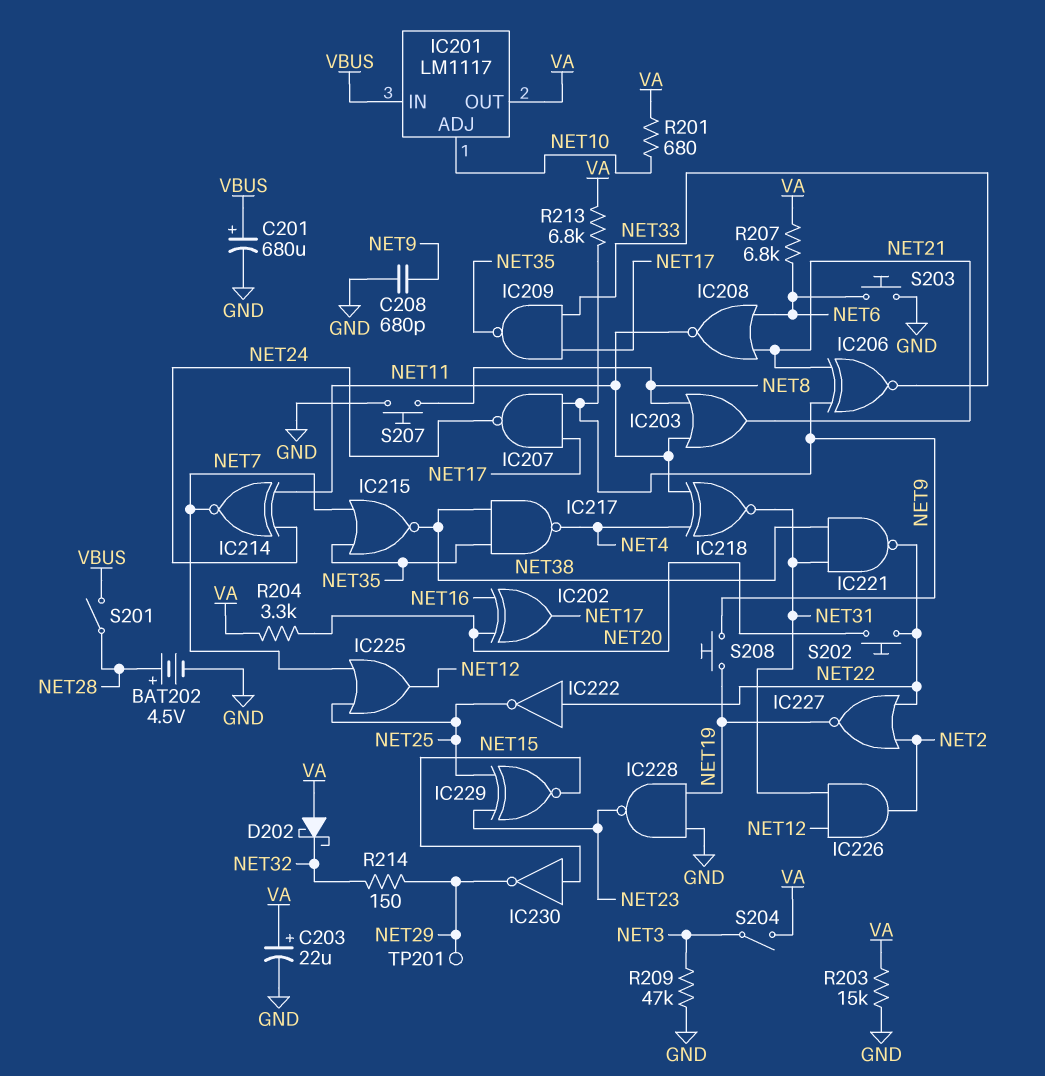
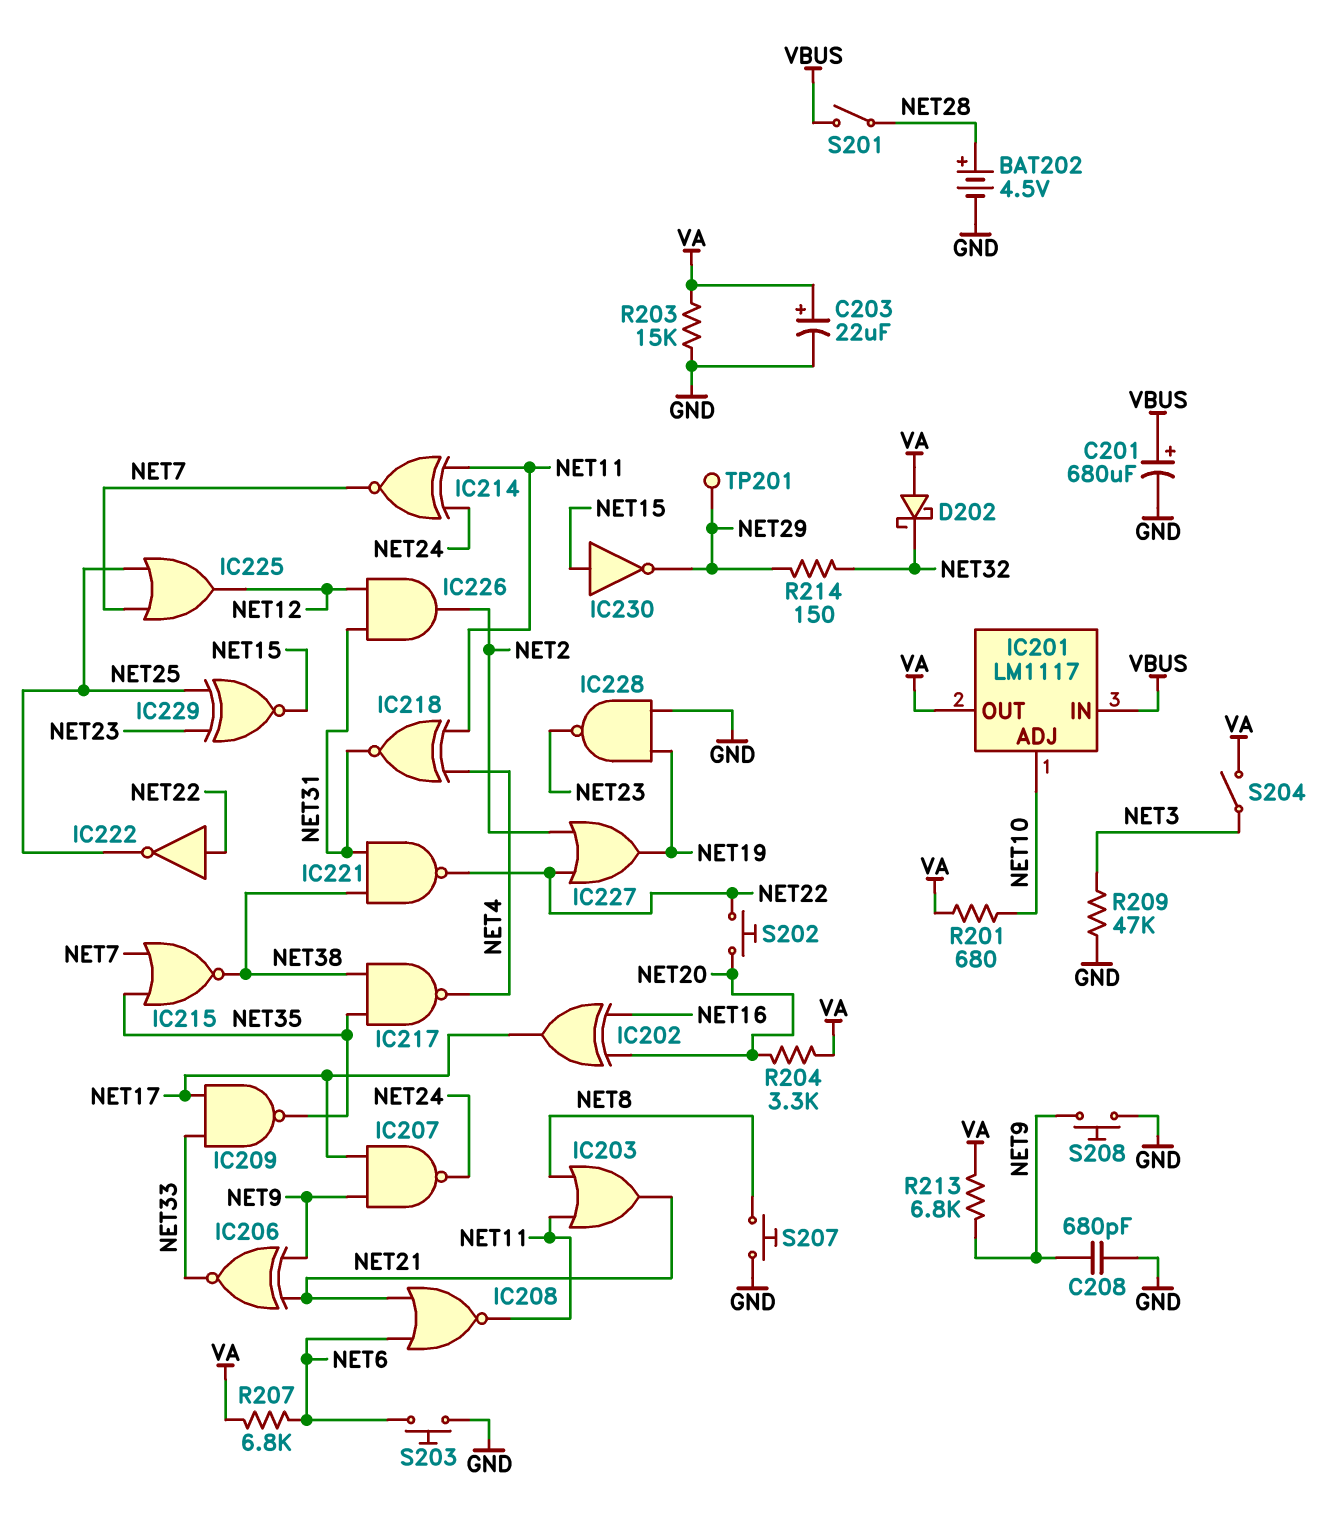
IC227: NOR (in NET2, in NET22, out NET19) -> OR (in NET2, in NET22, out NET19)
S208: button (NET9, NET19) -> button (GND, NET9)

